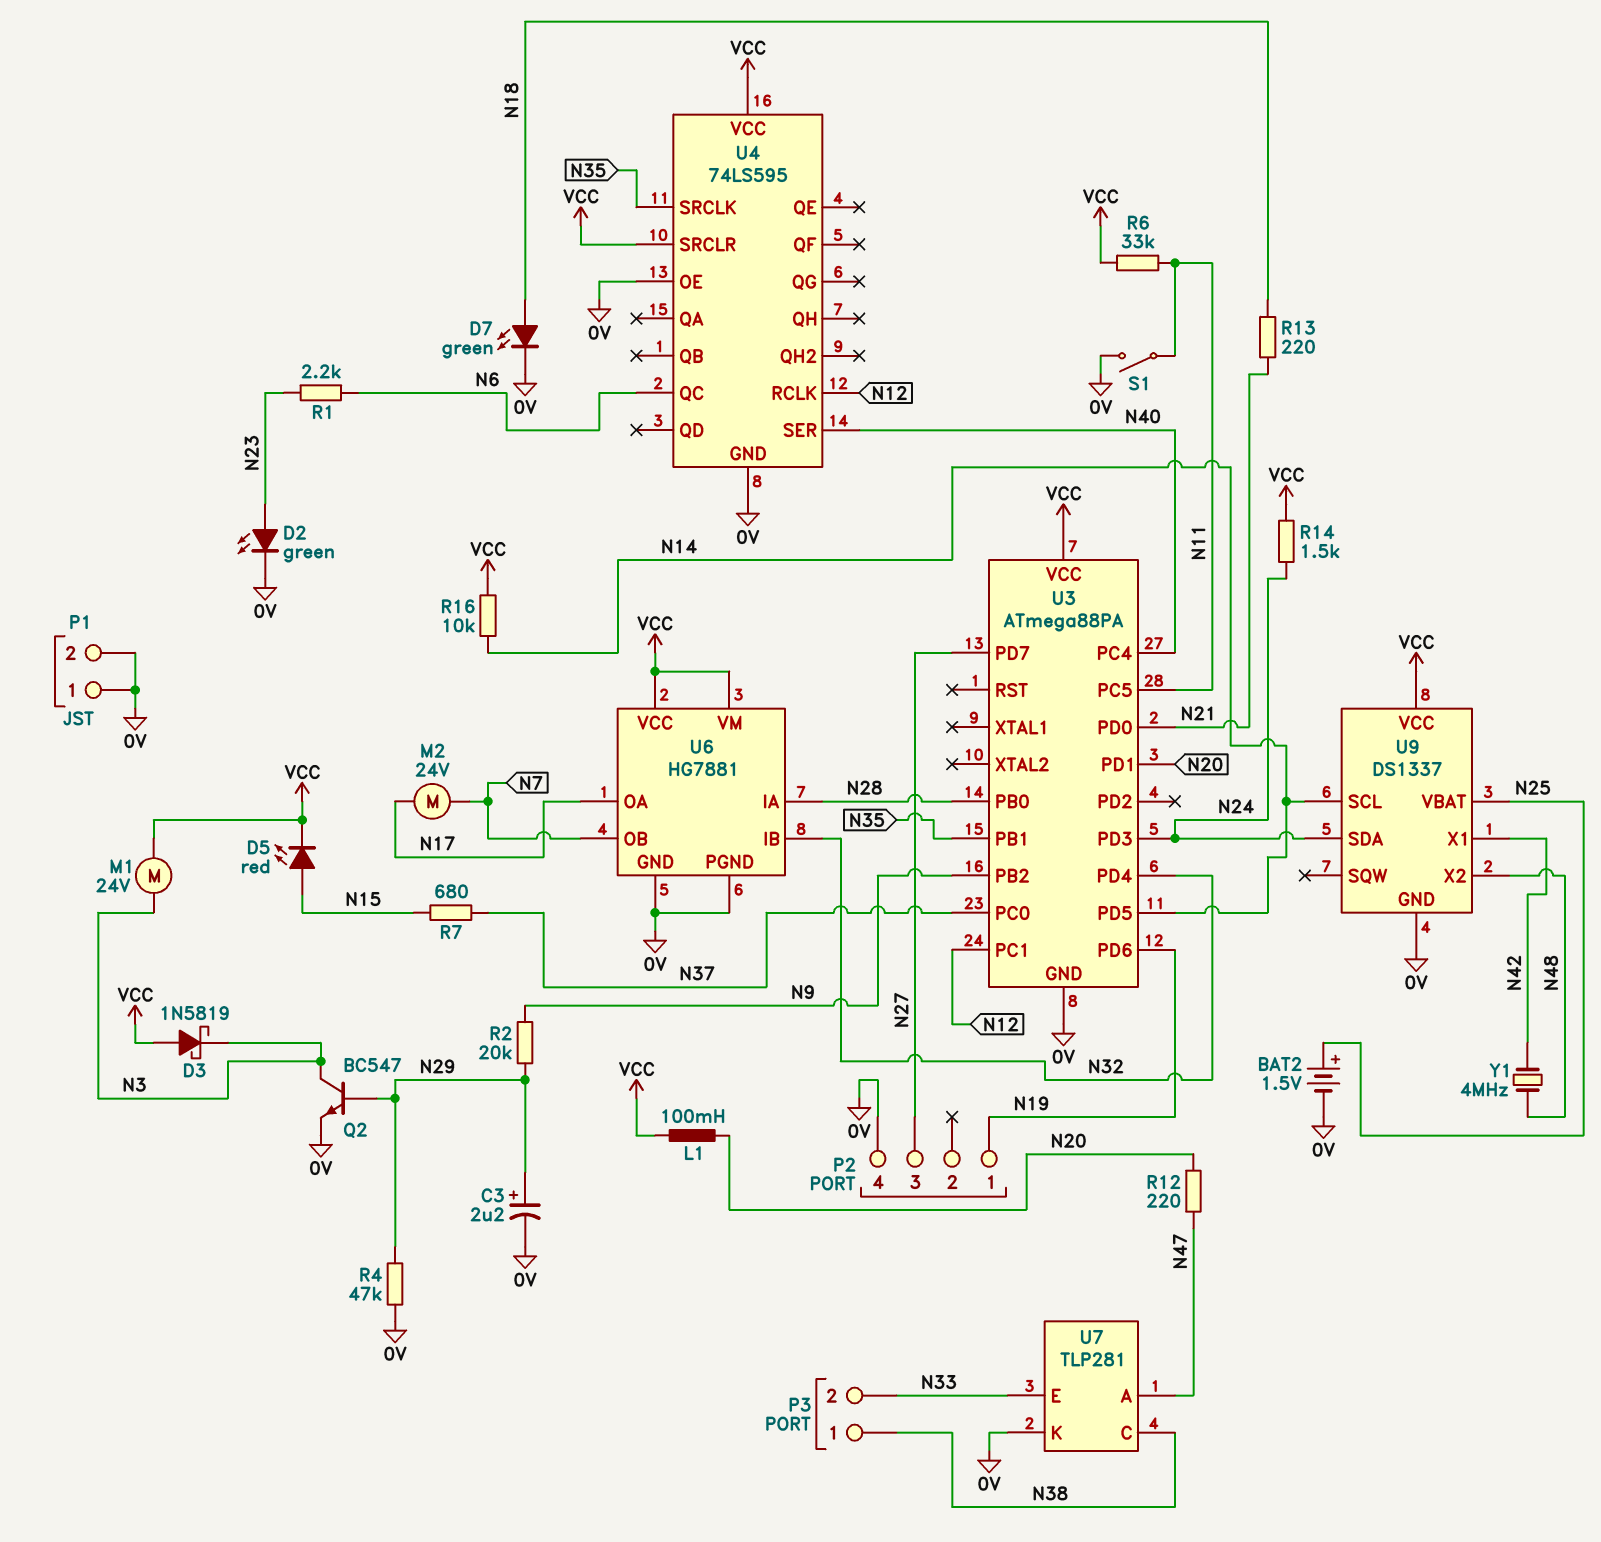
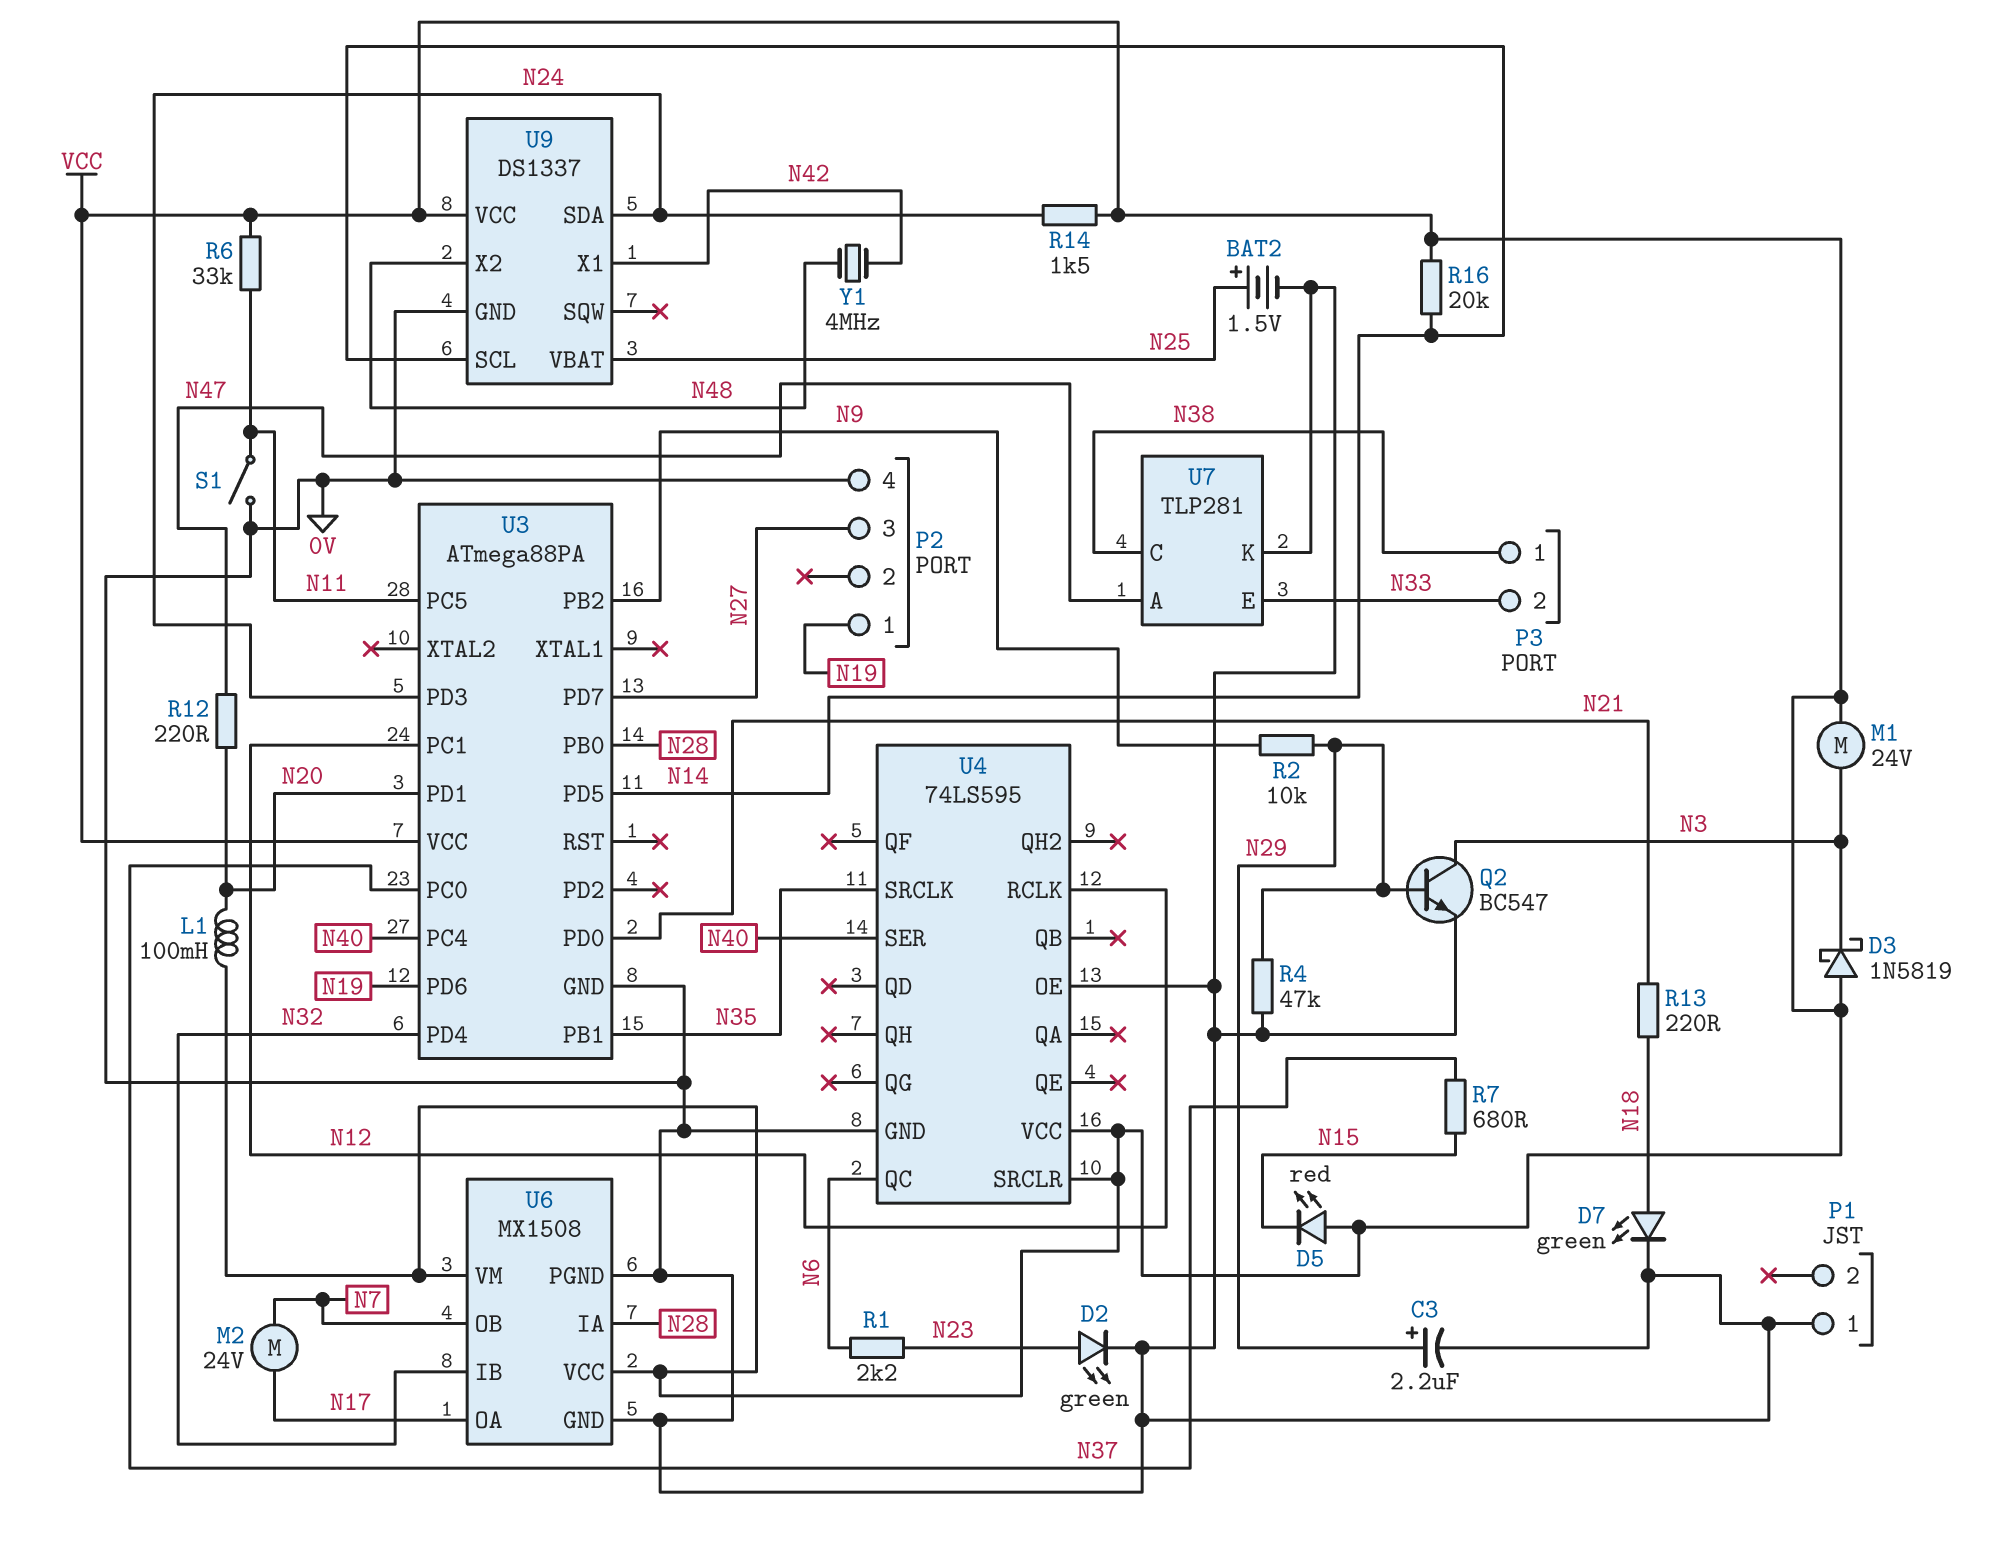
D5: LED red (A N15, K VCC) -> LED red (A VCC, K N15)
P1 pin 2: 0V -> none
R2: 20k (N9, N29) -> 10k (N9, N29)
R16: 10k (N14, VCC) -> 20k (N14, VCC)
U6: HG7881 -> MX1508

